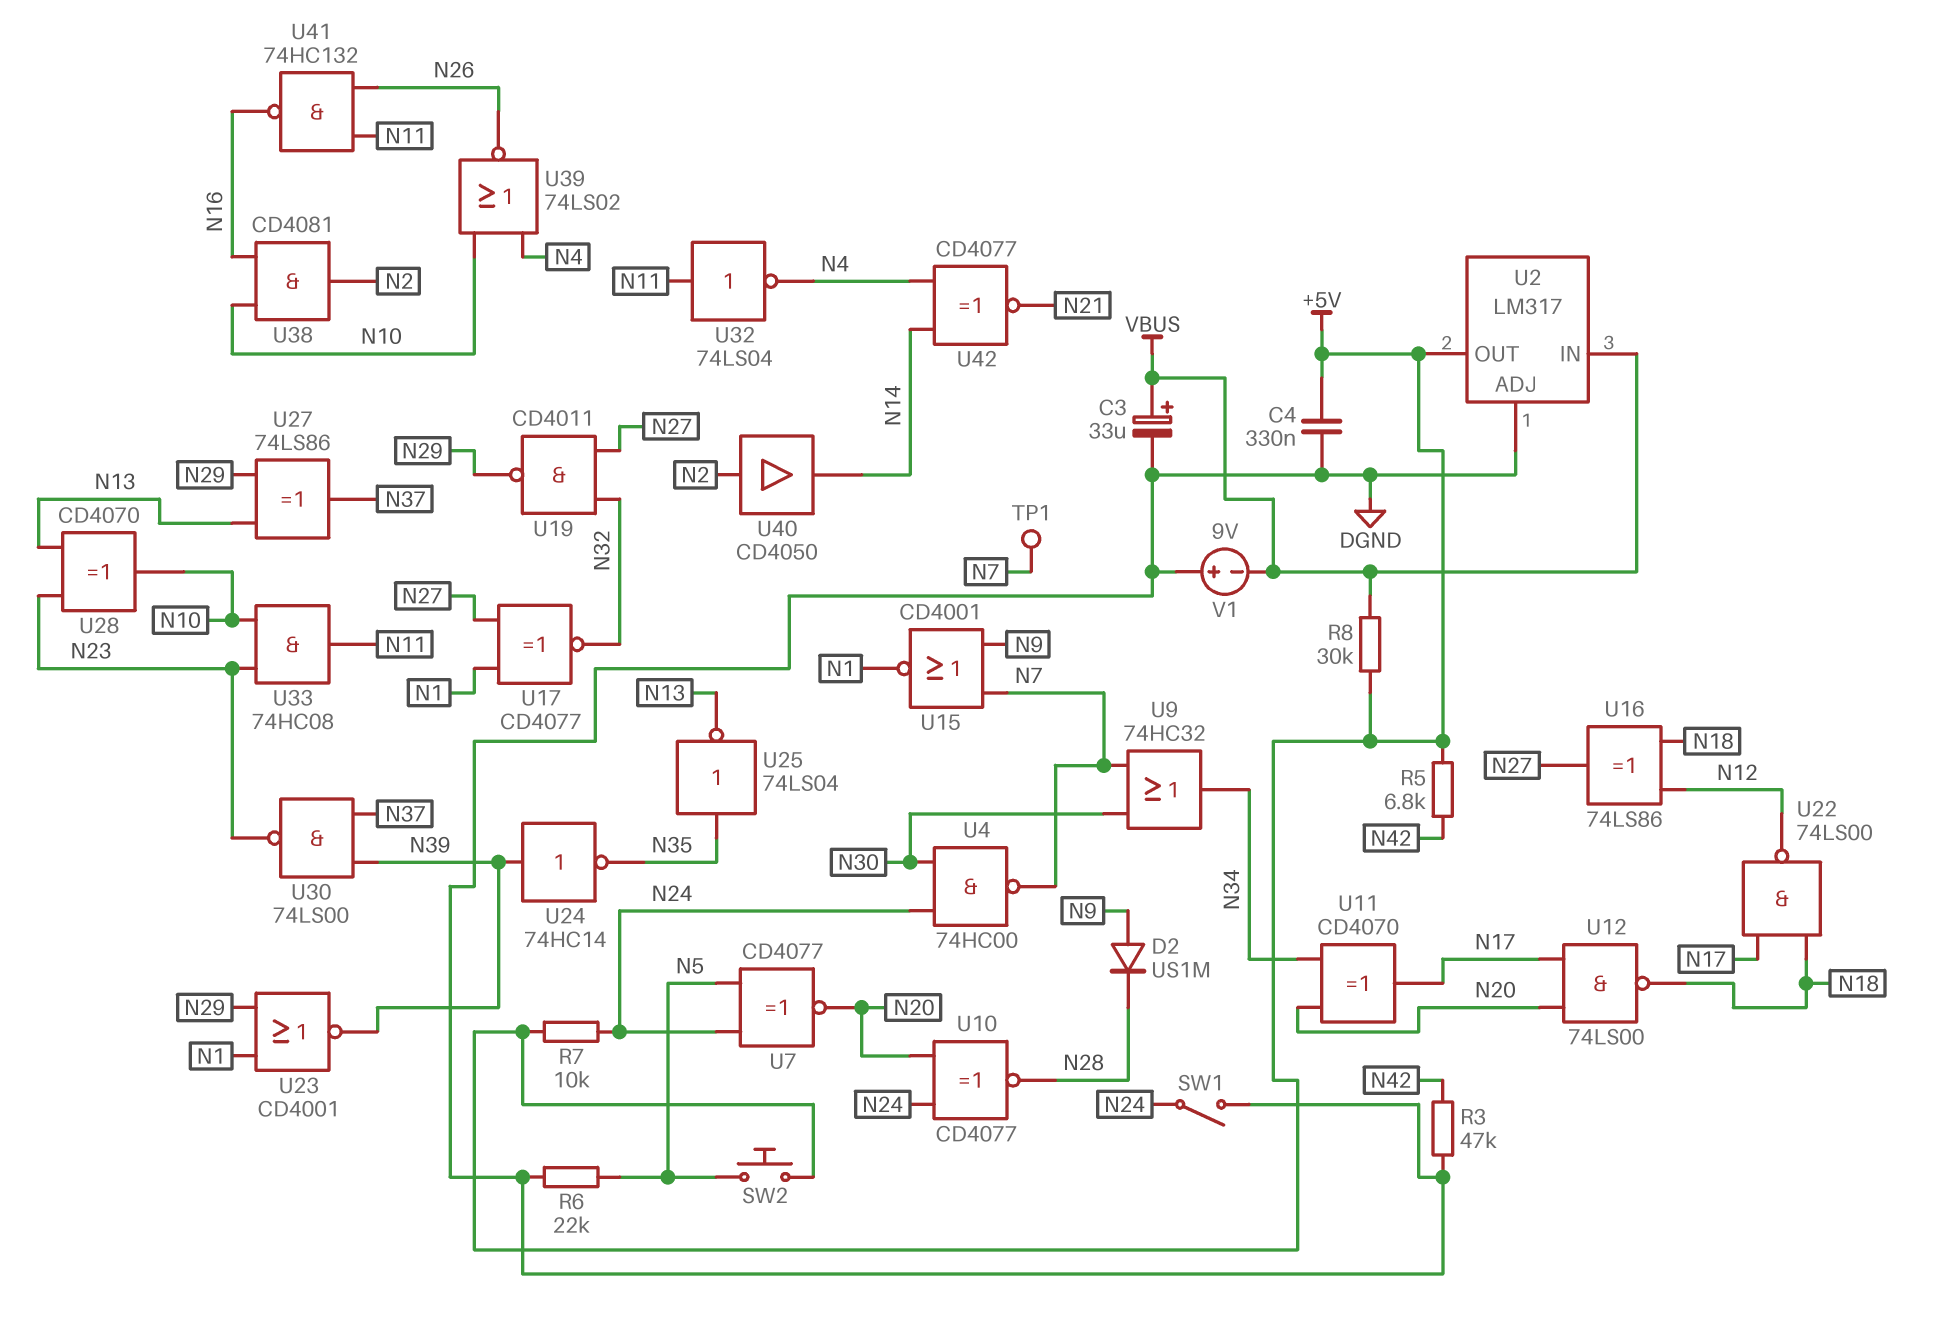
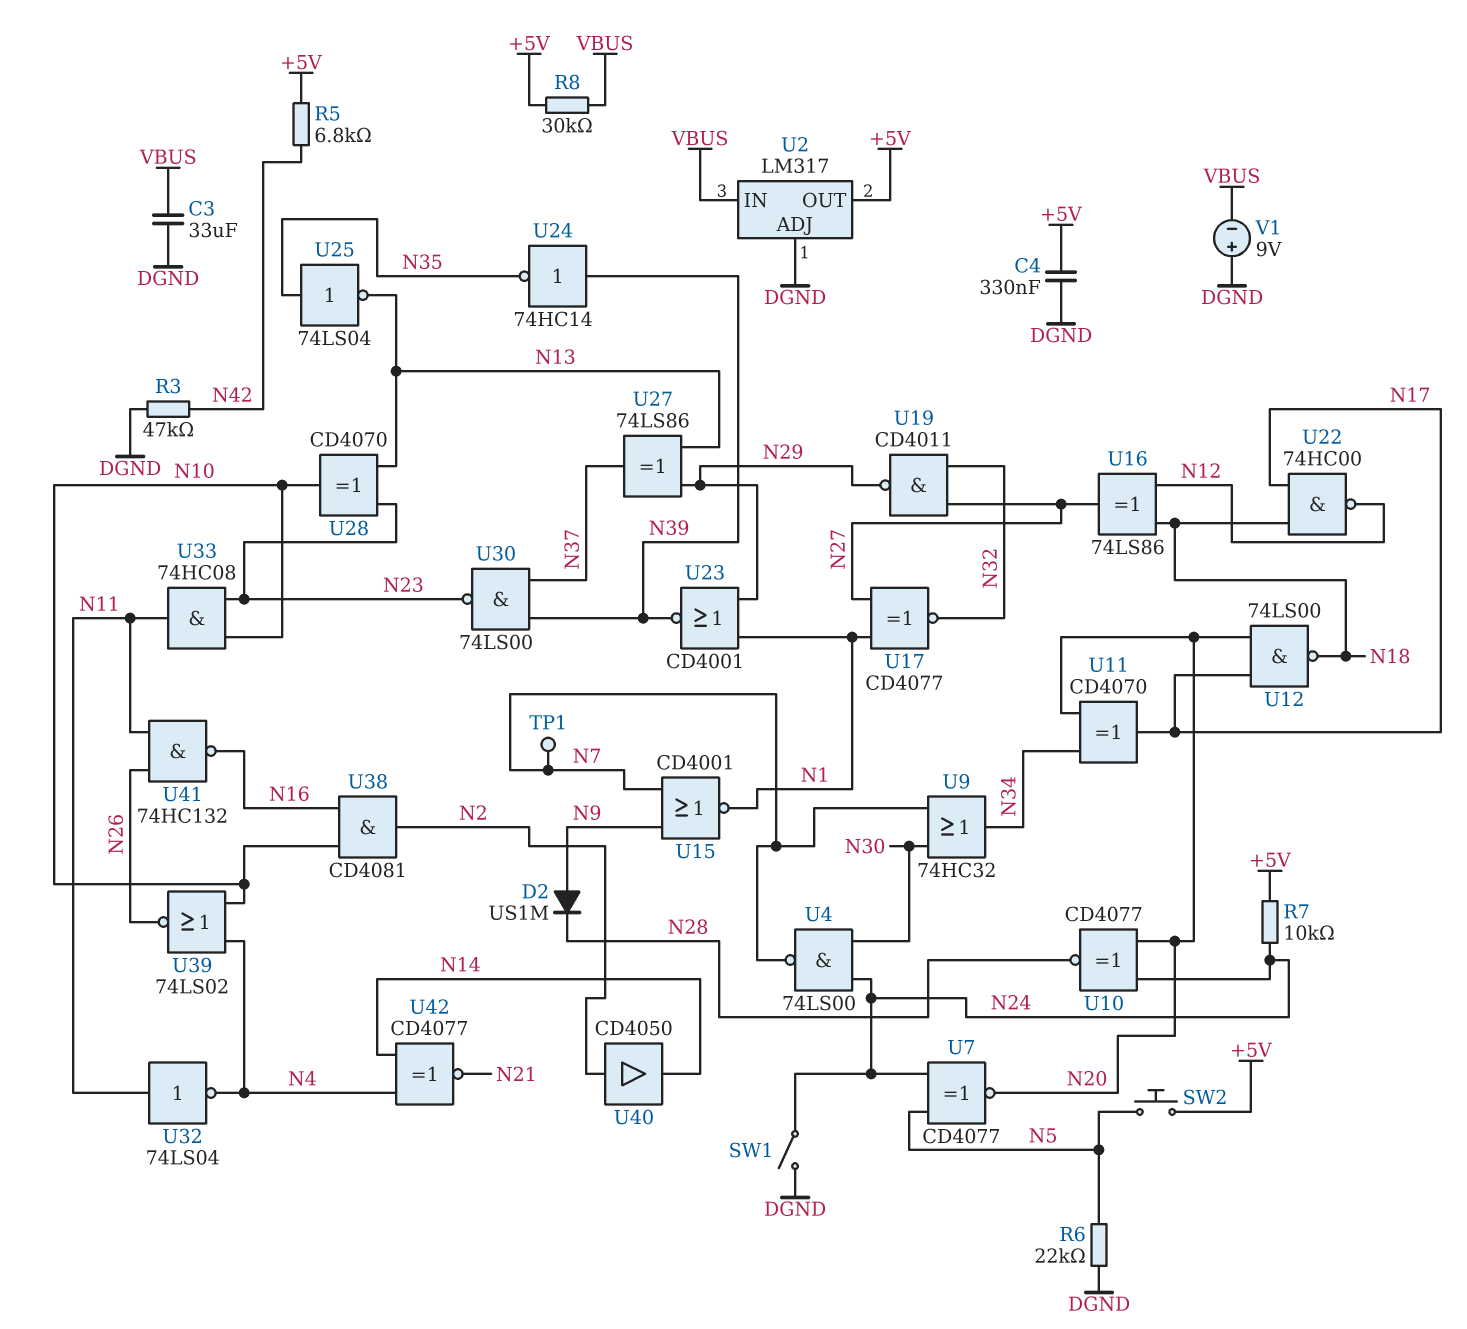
C3: 33uF (plus VBUS, minus DGND) -> 33uF (DGND, VBUS)
U4: NAND 74HC00 (in N24, in N30, out N7) -> NAND 74LS00 (in N24, in N30, out N7)
U22: NAND 74LS00 (in N17, in N18, out N12) -> NAND 74HC00 (in N17, in N18, out N12)

